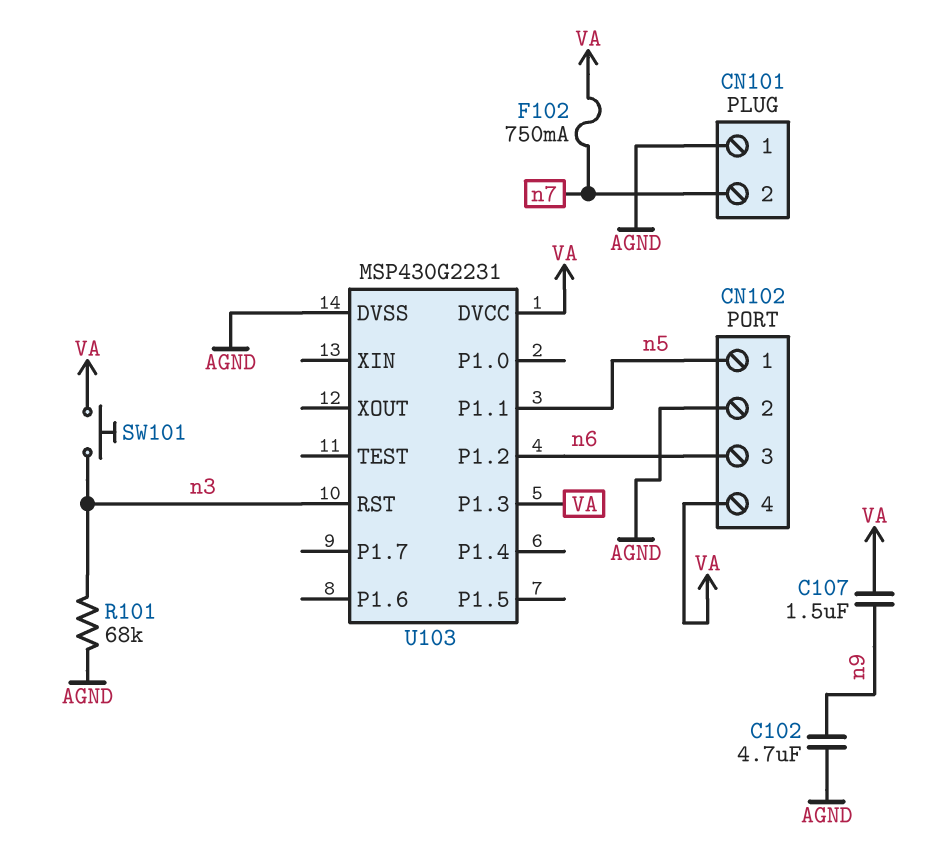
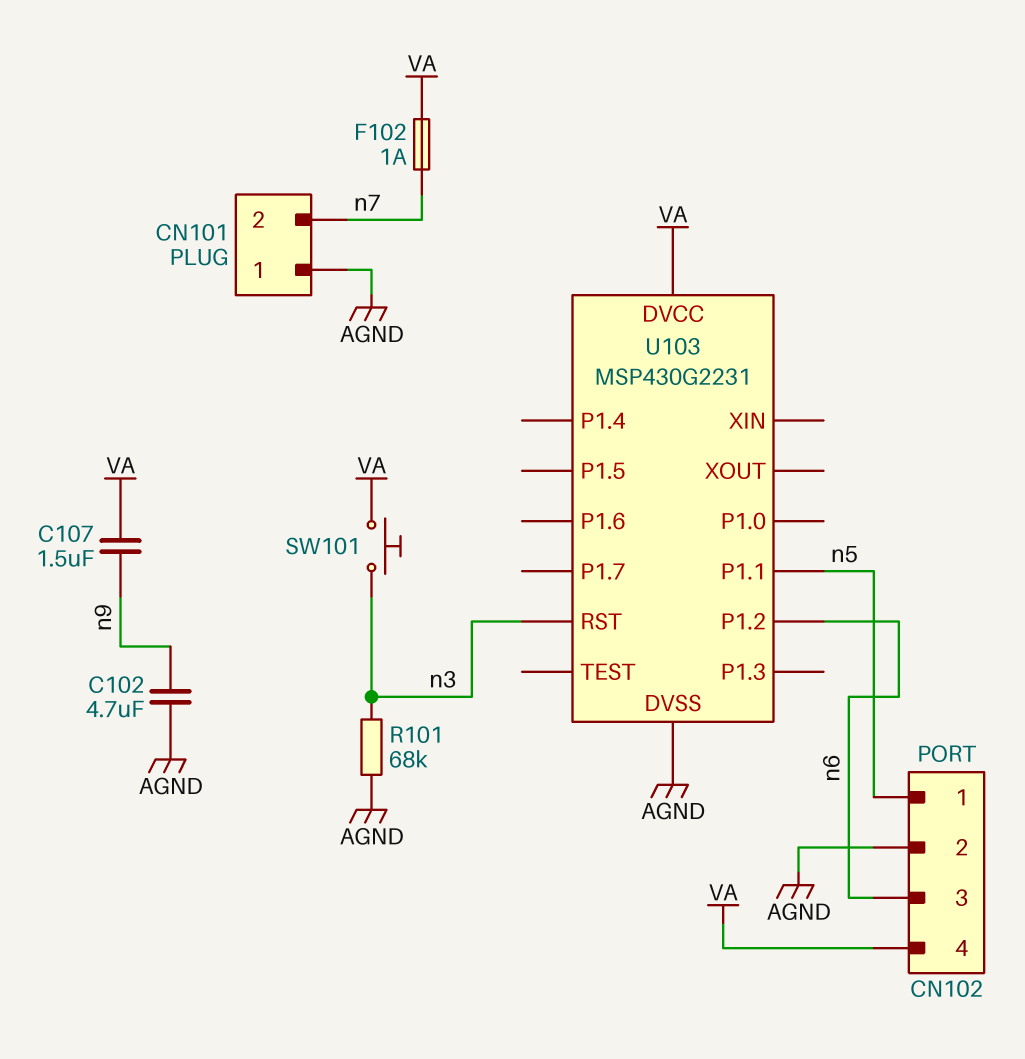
F102: 750mA (VA, n7) -> 1A (VA, n7)
U103 pin P1.3: VA -> none

